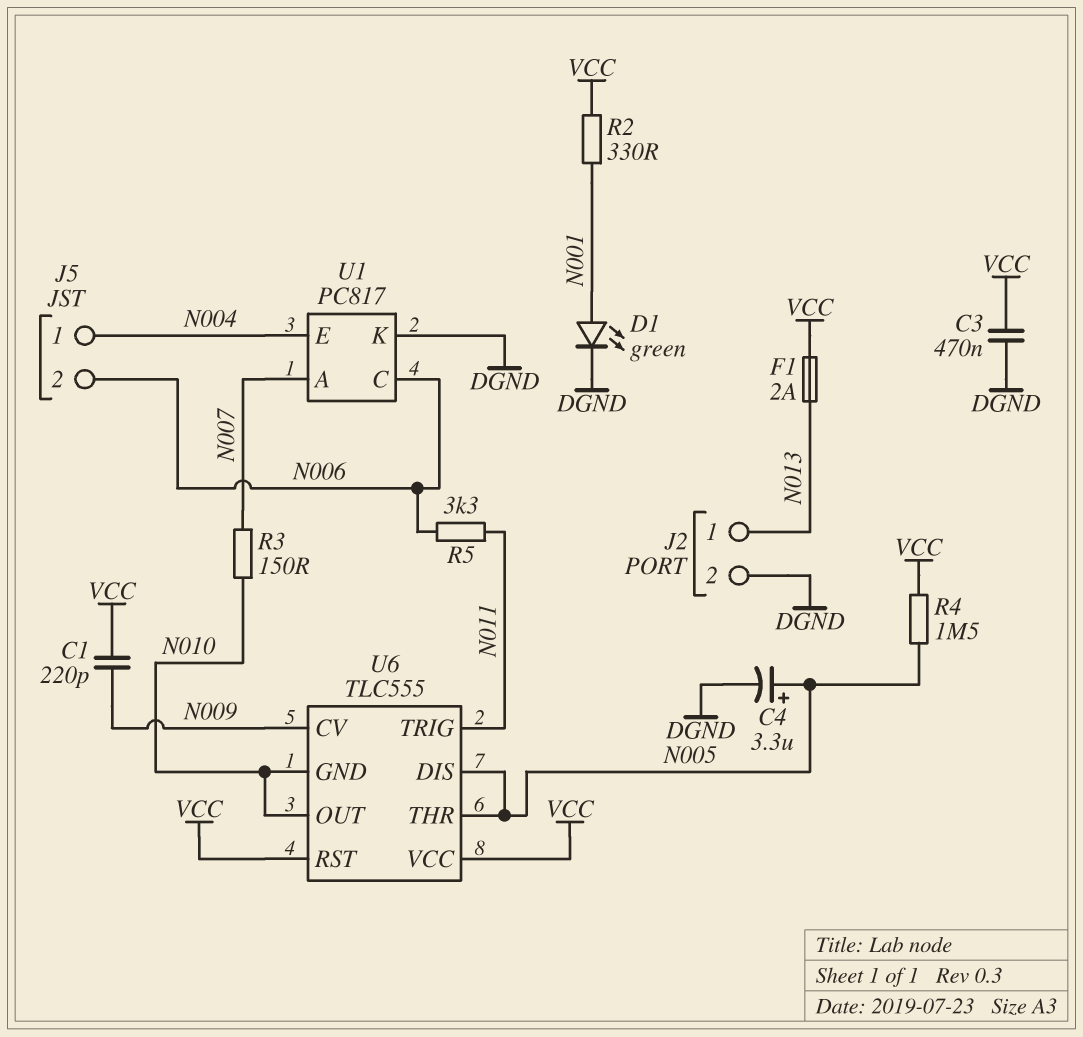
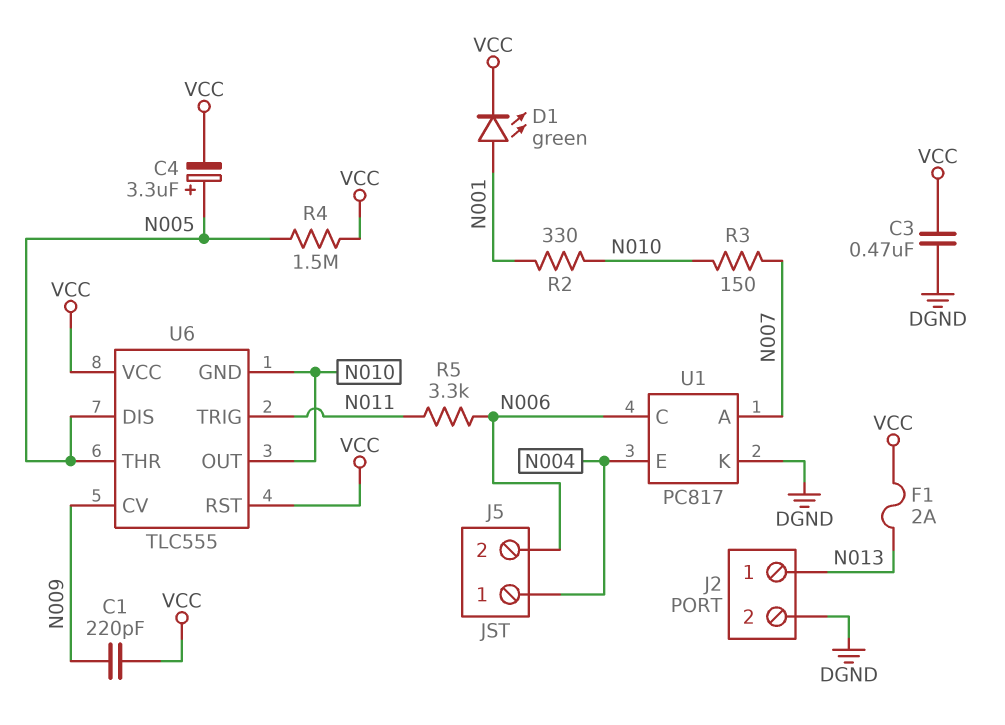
C4: 3.3uF (plus N005, minus DGND) -> 3.3uF (plus N005, minus VCC)
D1: LED green (A N001, K DGND) -> LED green (A N001, K VCC)
R2: 330 (N001, VCC) -> 330 (N001, N010)

